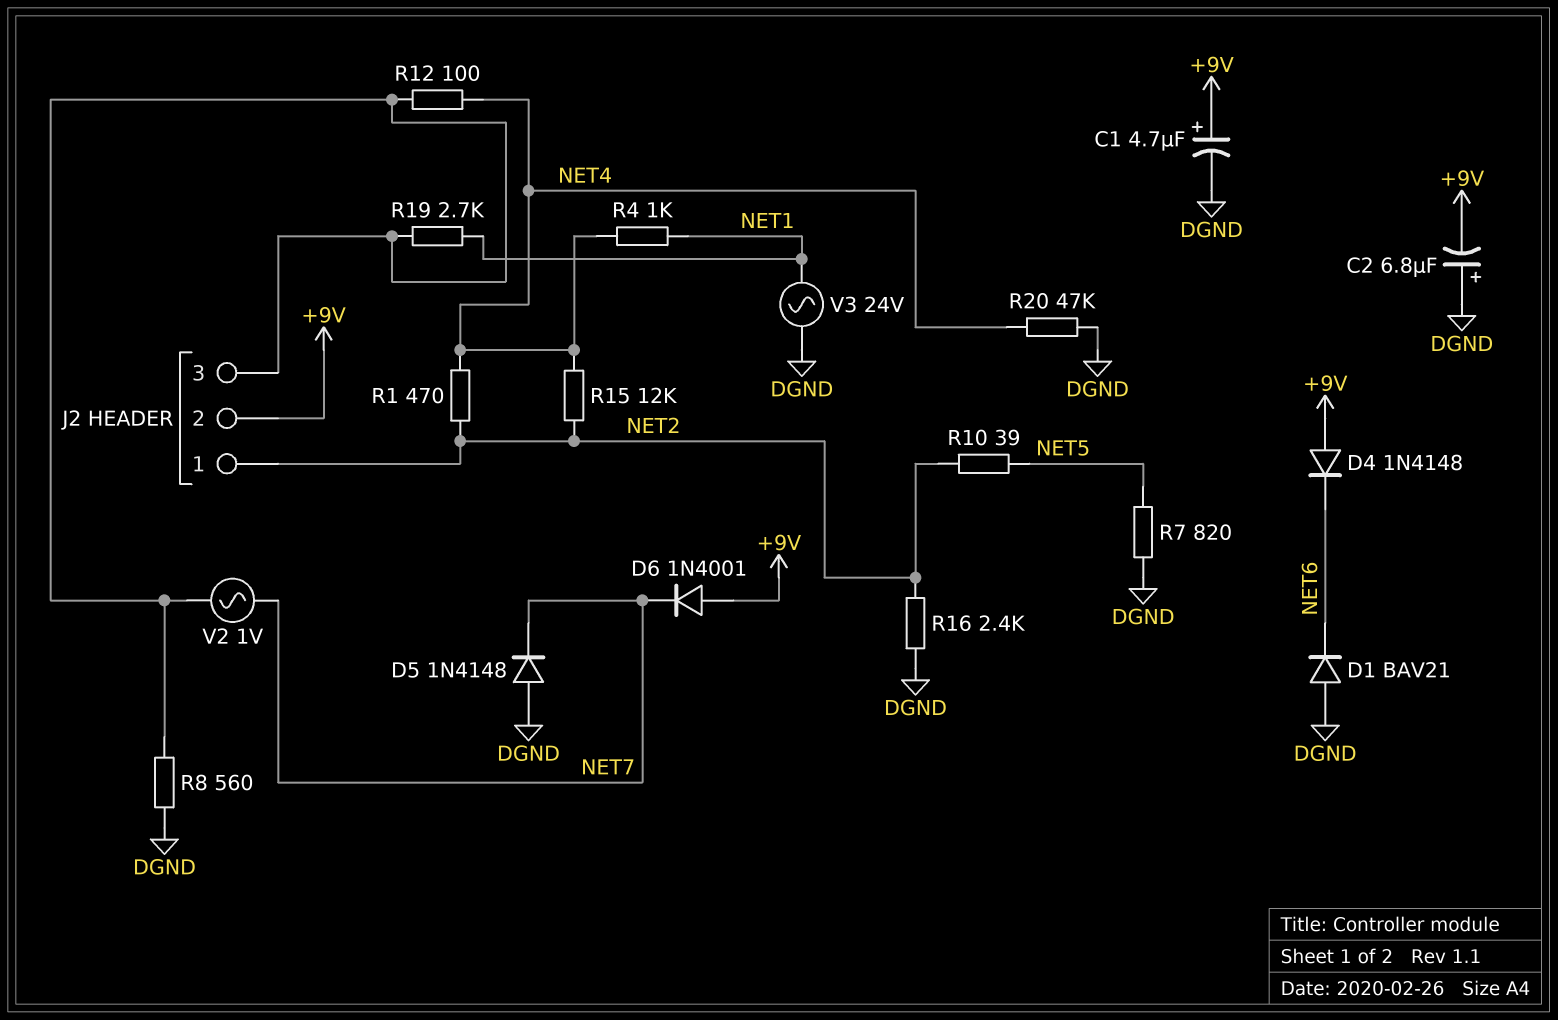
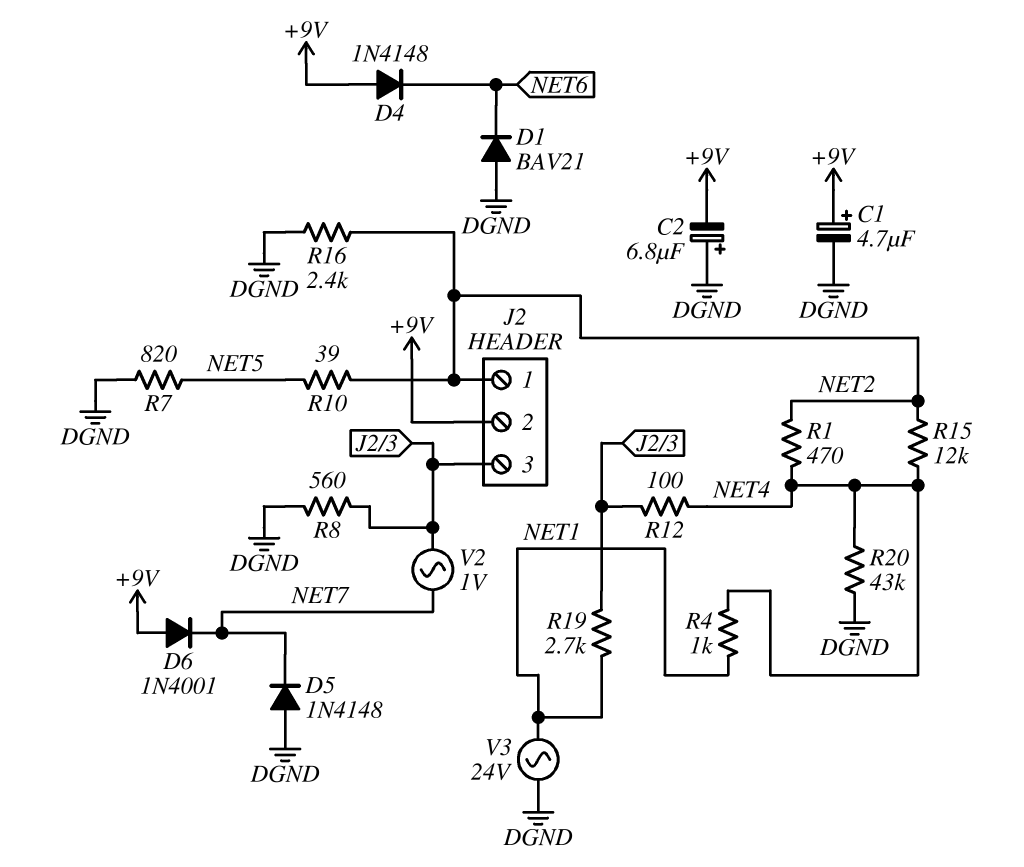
R20: 47k (DGND, NET4) -> 43k (DGND, NET4)

